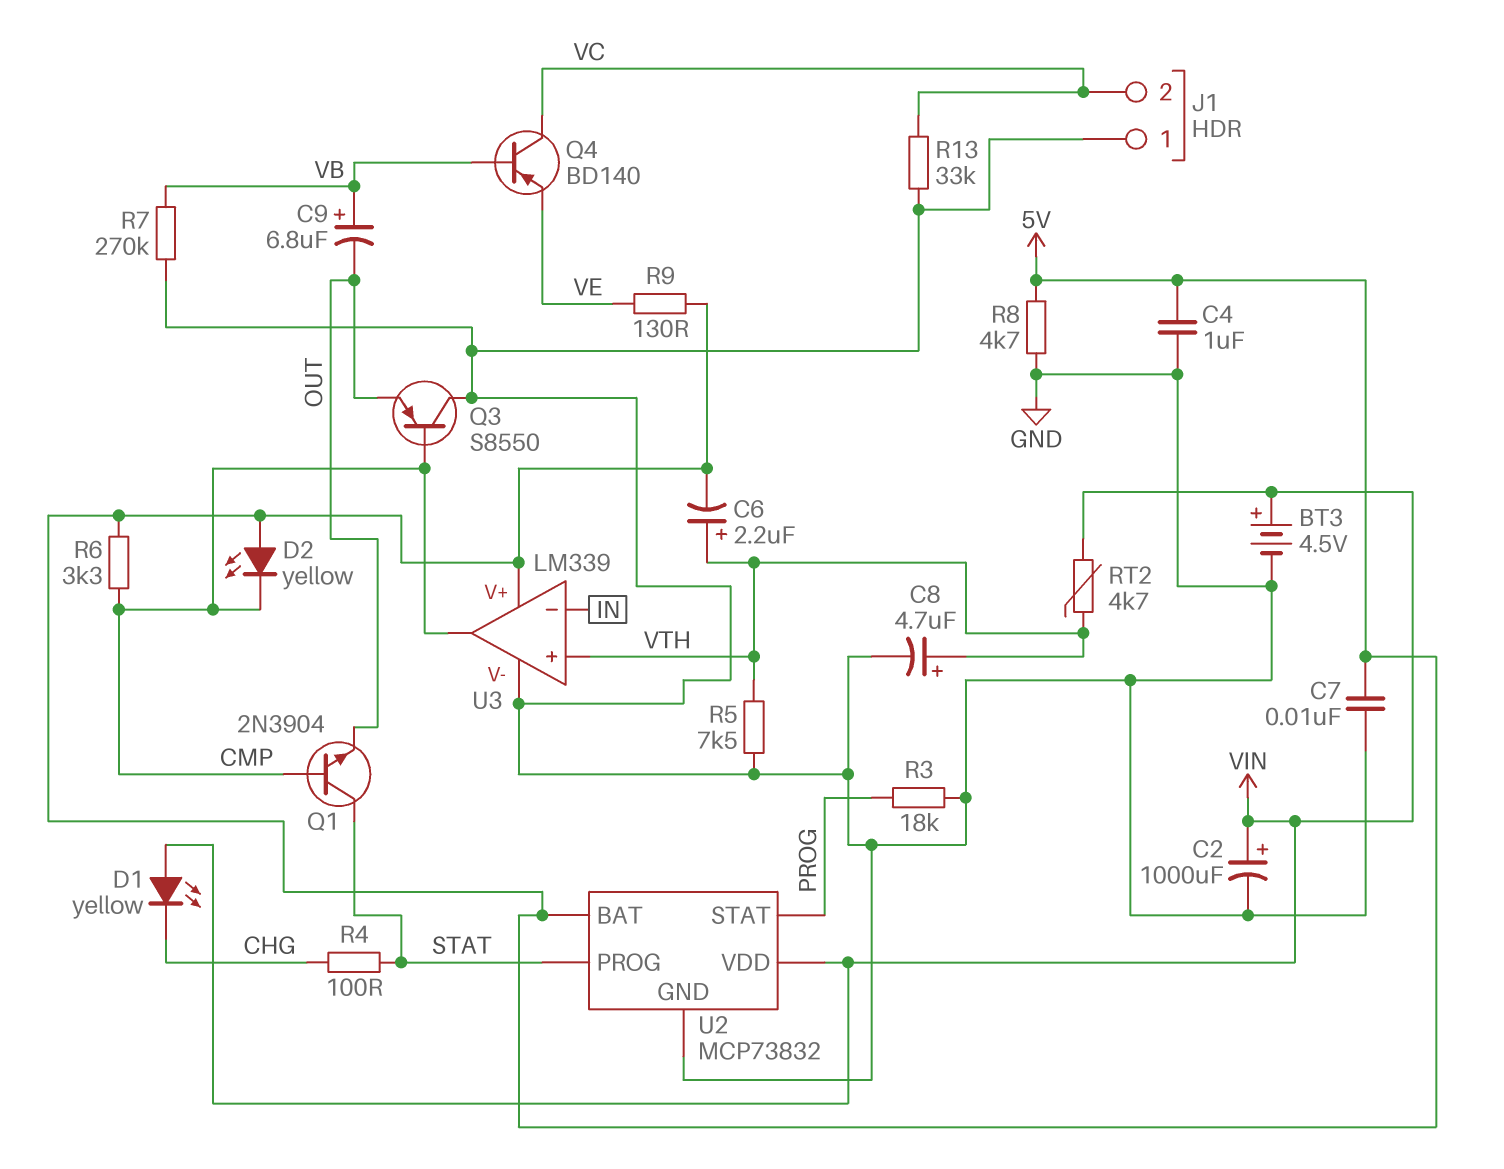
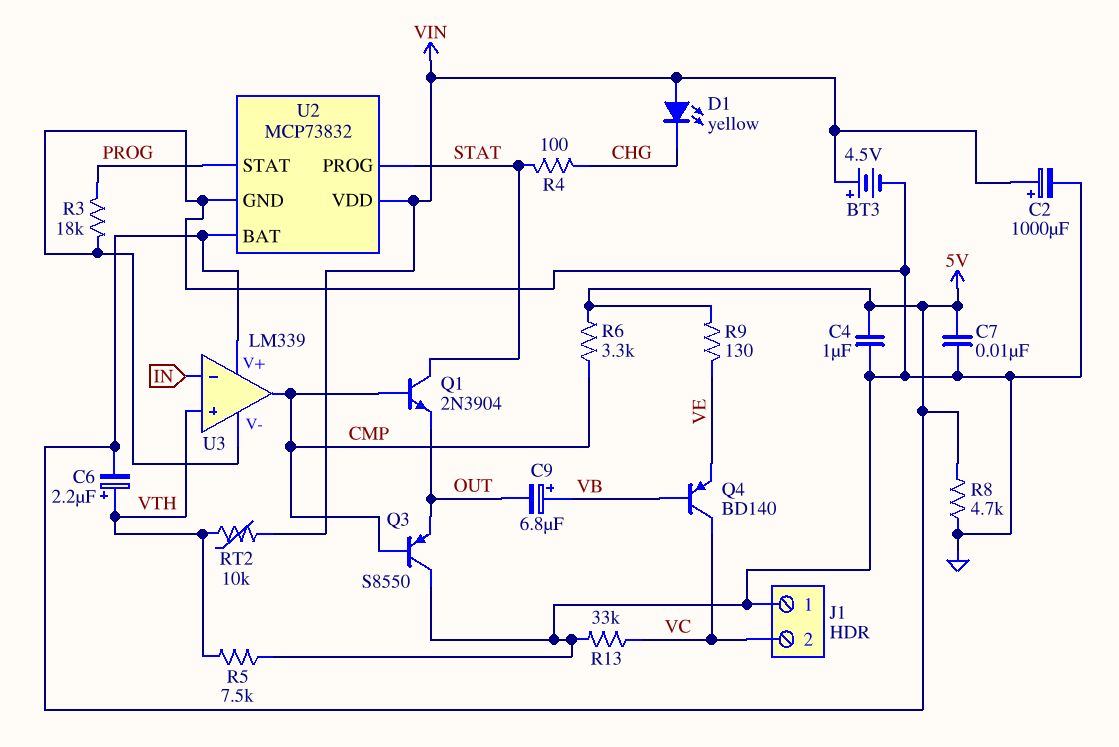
C8: 4.7uF (plus VTH, minus GND) -> none
D2: LED yellow (A 5V, K CMP) -> none
R7: 270k (GND, VB) -> none
RT2: 4.7k (VIN, VTH) -> 10k (VIN, VTH)

